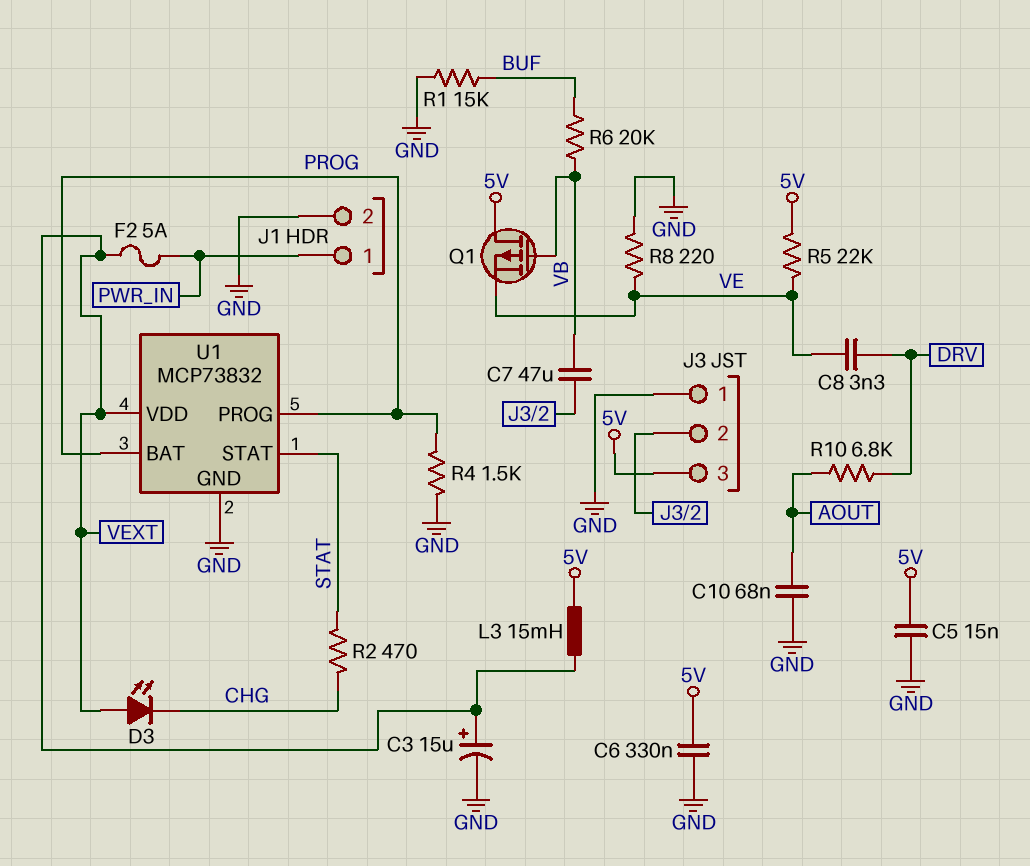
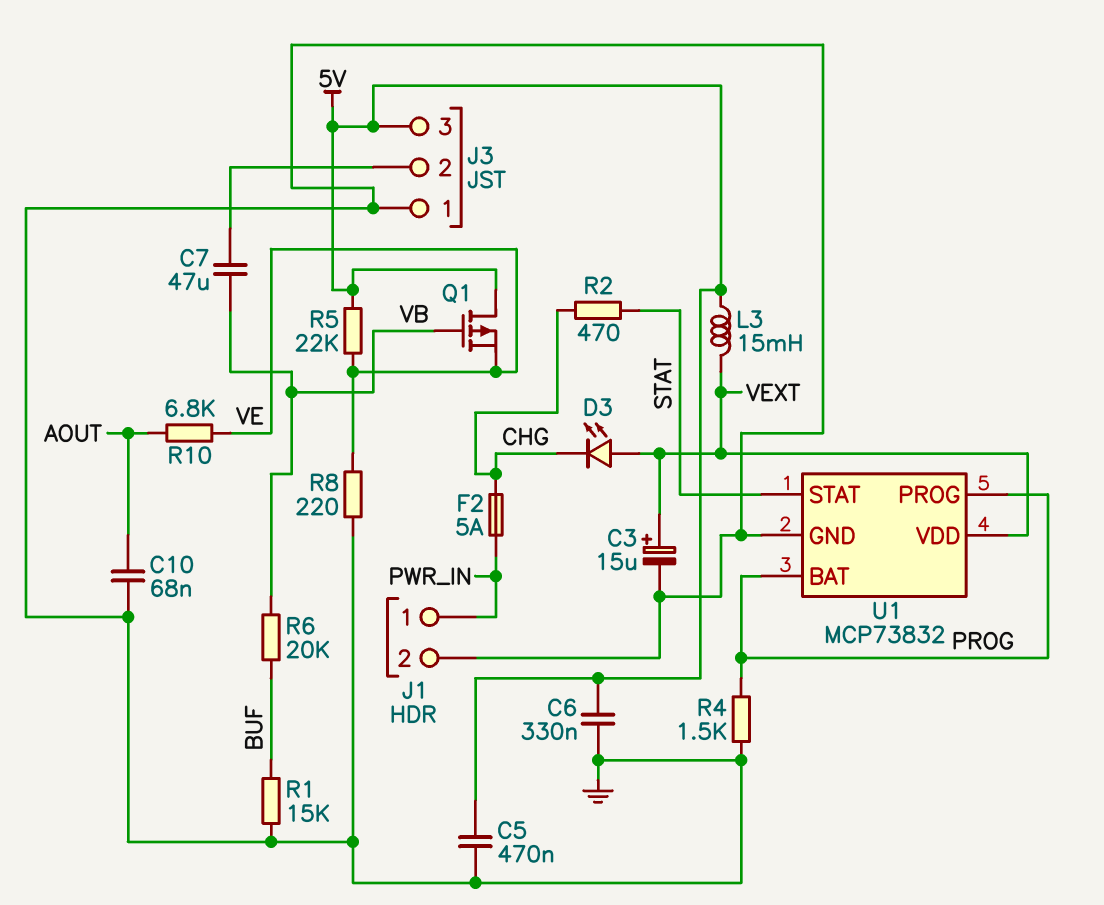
C5: 15nF (5V, GND) -> 470nF (5V, GND)
C8: 3.3nF (DRV, VE) -> none
F2: 5A (PWR_IN, VEXT) -> 5A (CHG, PWR_IN)
R10: 6.8k (AOUT, DRV) -> 6.8k (AOUT, VE)

